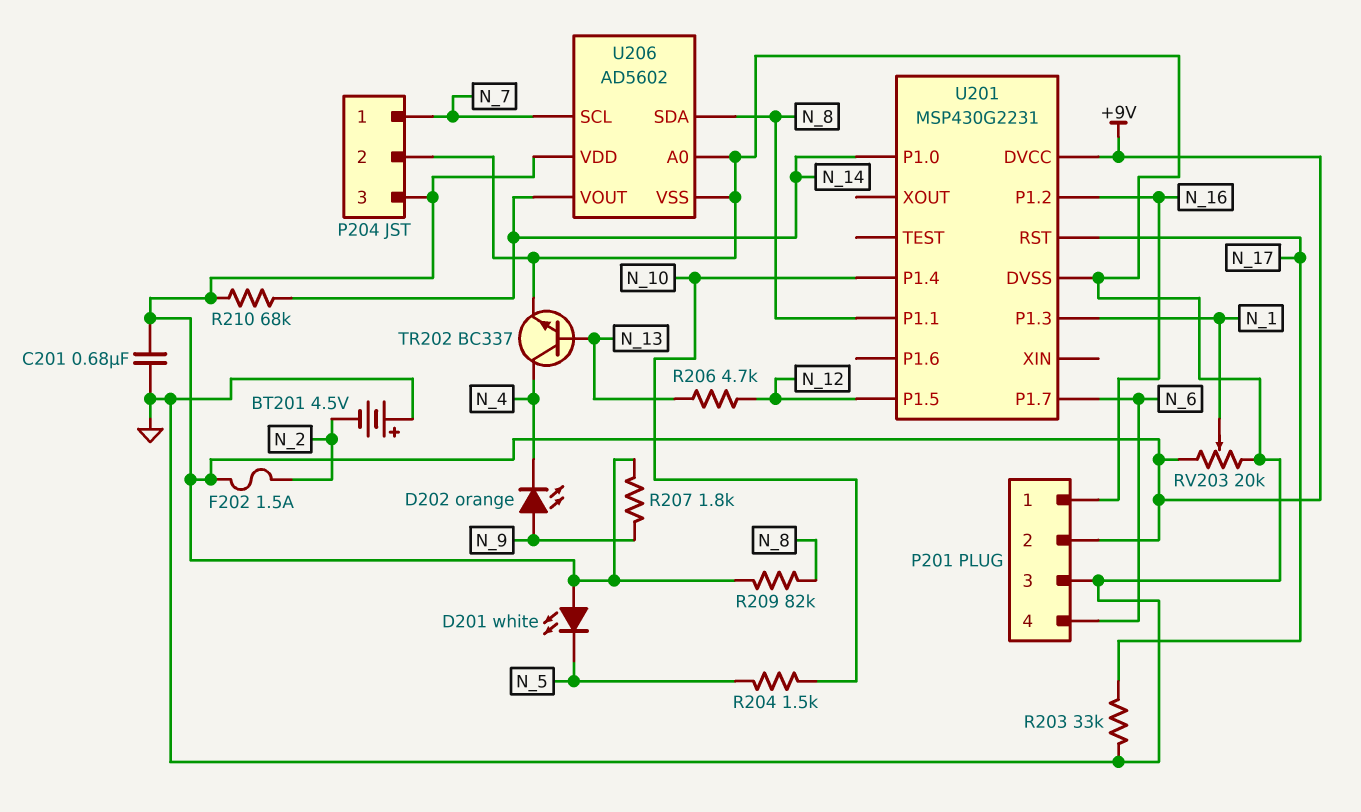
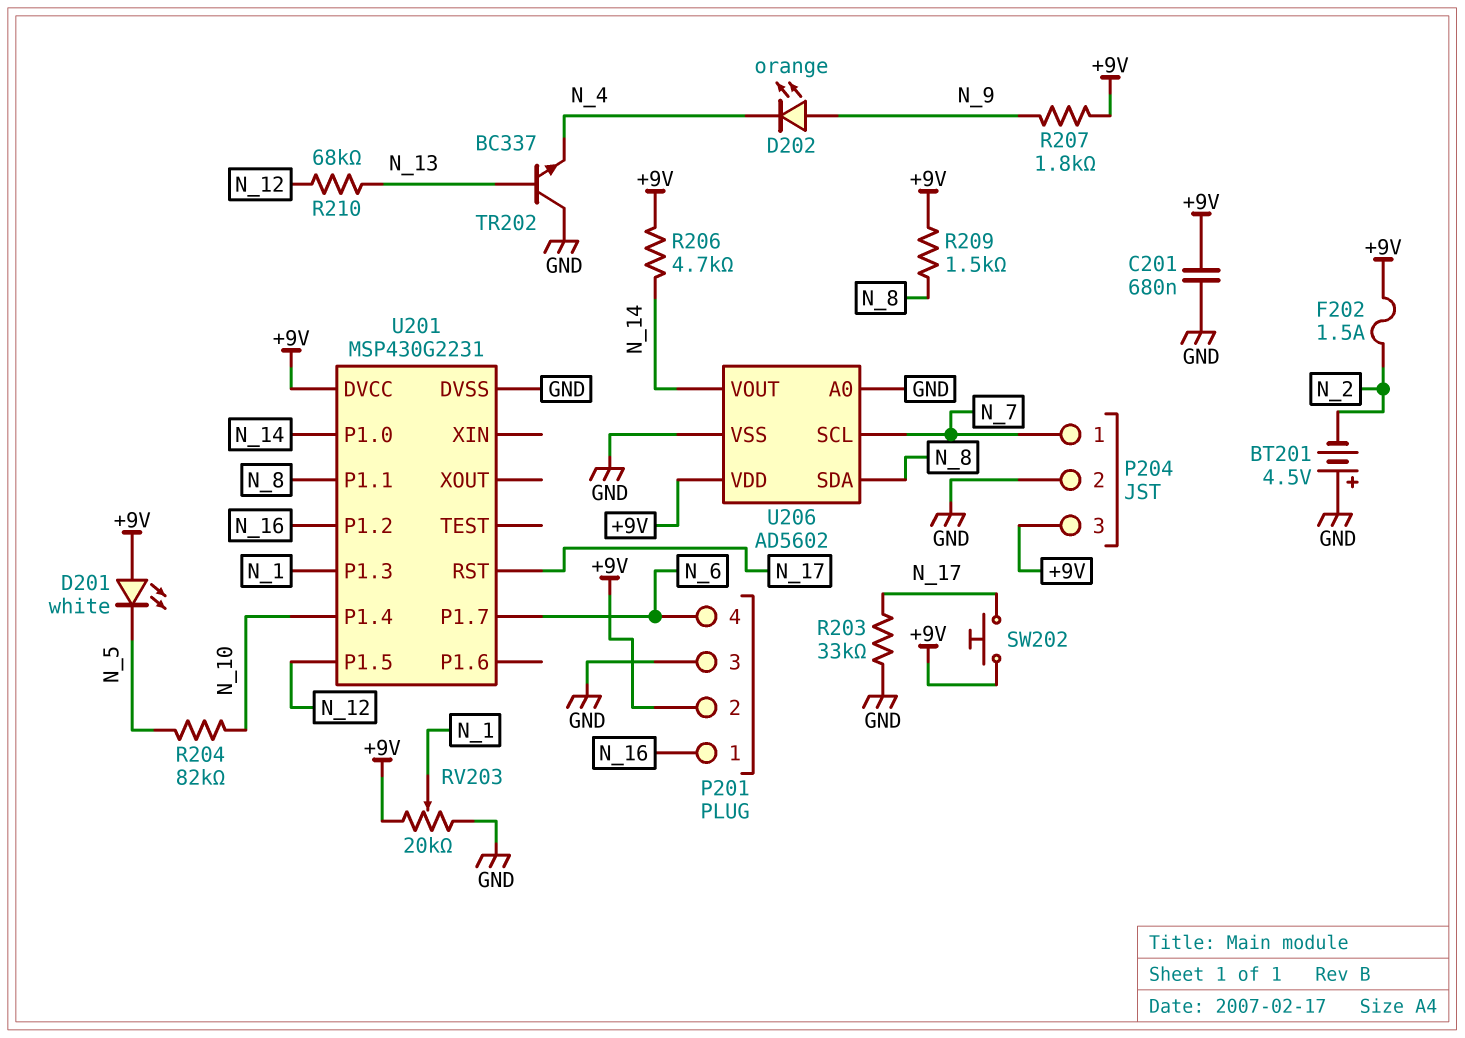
R204: 1.5k (N_5, N_10) -> 82k (N_5, N_10)
R206: 4.7k (N_12, N_13) -> 4.7k (+9V, N_14)
R209: 82k (+9V, N_8) -> 1.5k (+9V, N_8)
R210: 68k (+9V, N_14) -> 68k (N_12, N_13)
SW202: none -> button (+9V, N_17)
TR202: NPN BC337 (B N_13, C N_4, E GND) -> NPN BC337 (B N_13, C GND, E N_4)

